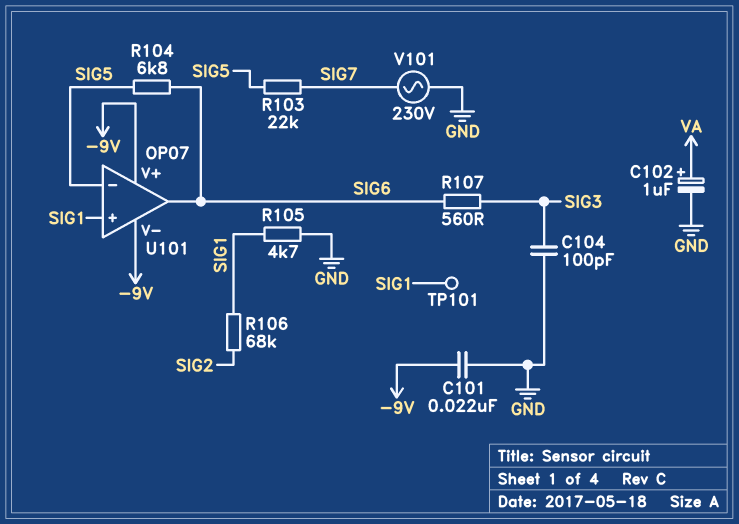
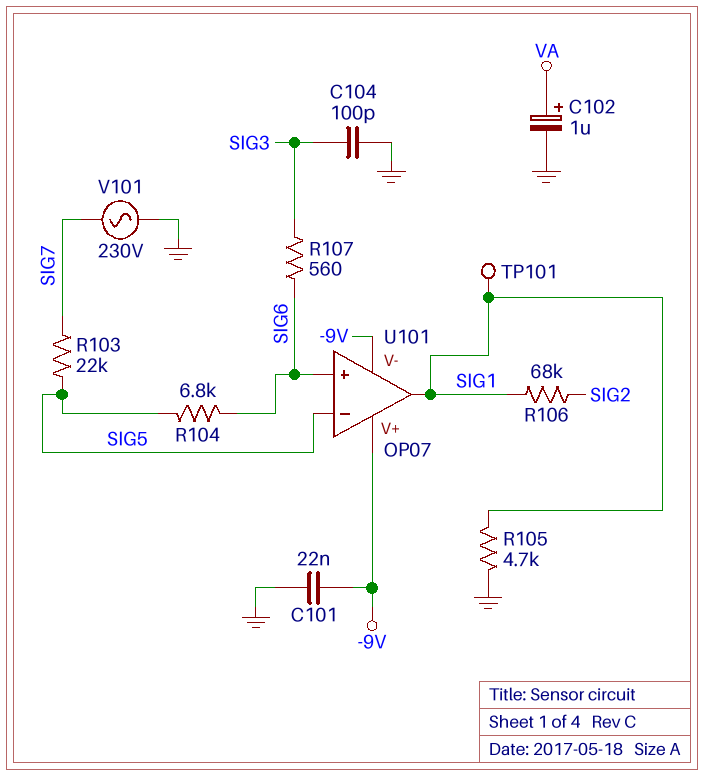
U101 pin in+: SIG1 -> SIG6
U101 pin out: SIG6 -> SIG1

